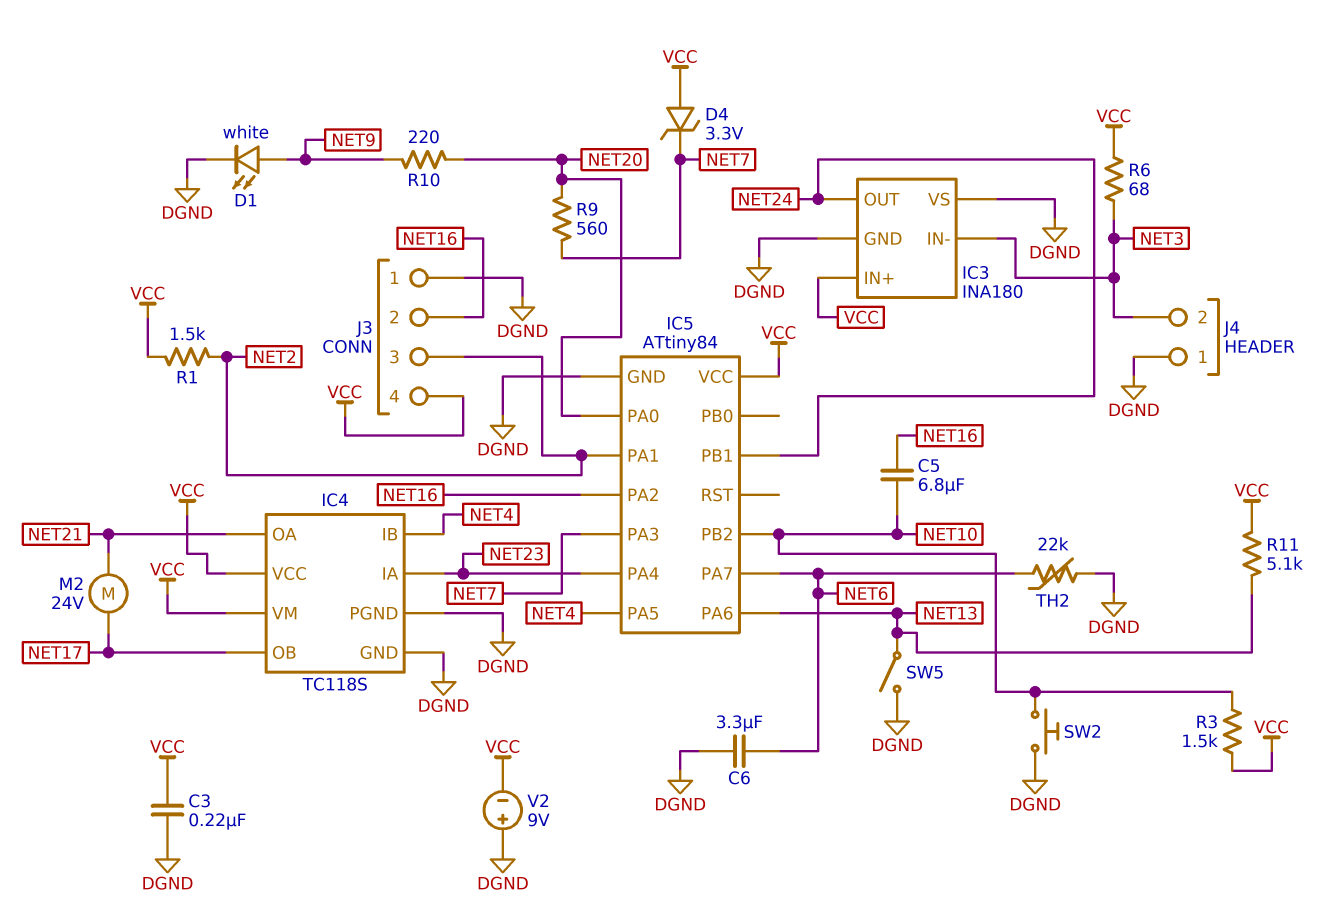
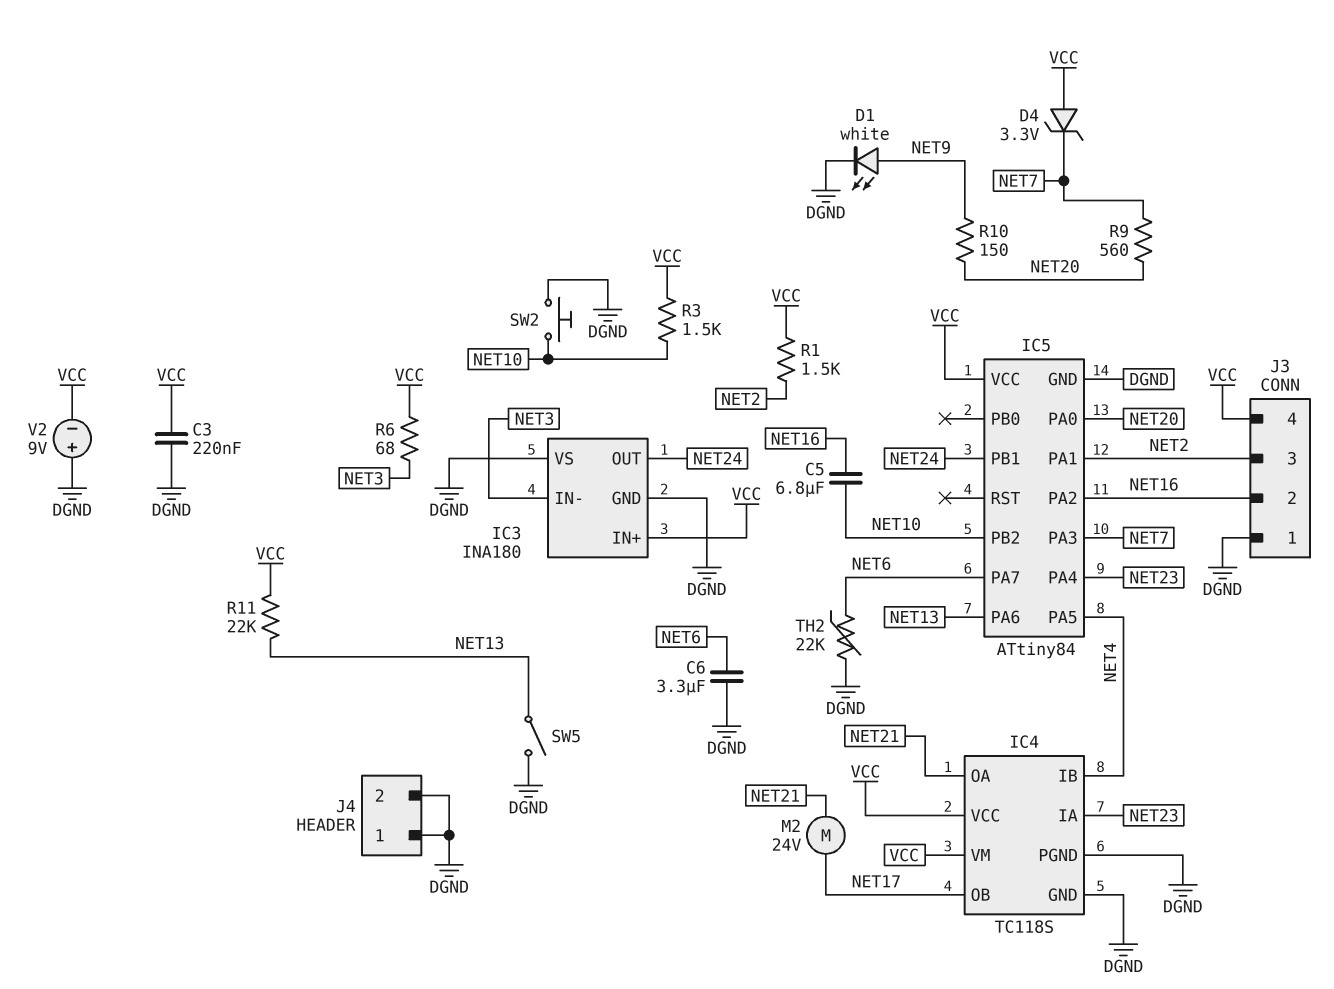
J4 pin 2: NET3 -> DGND
R10: 220 (NET9, NET20) -> 150 (NET9, NET20)
R11: 5.1k (NET13, VCC) -> 22k (NET13, VCC)

